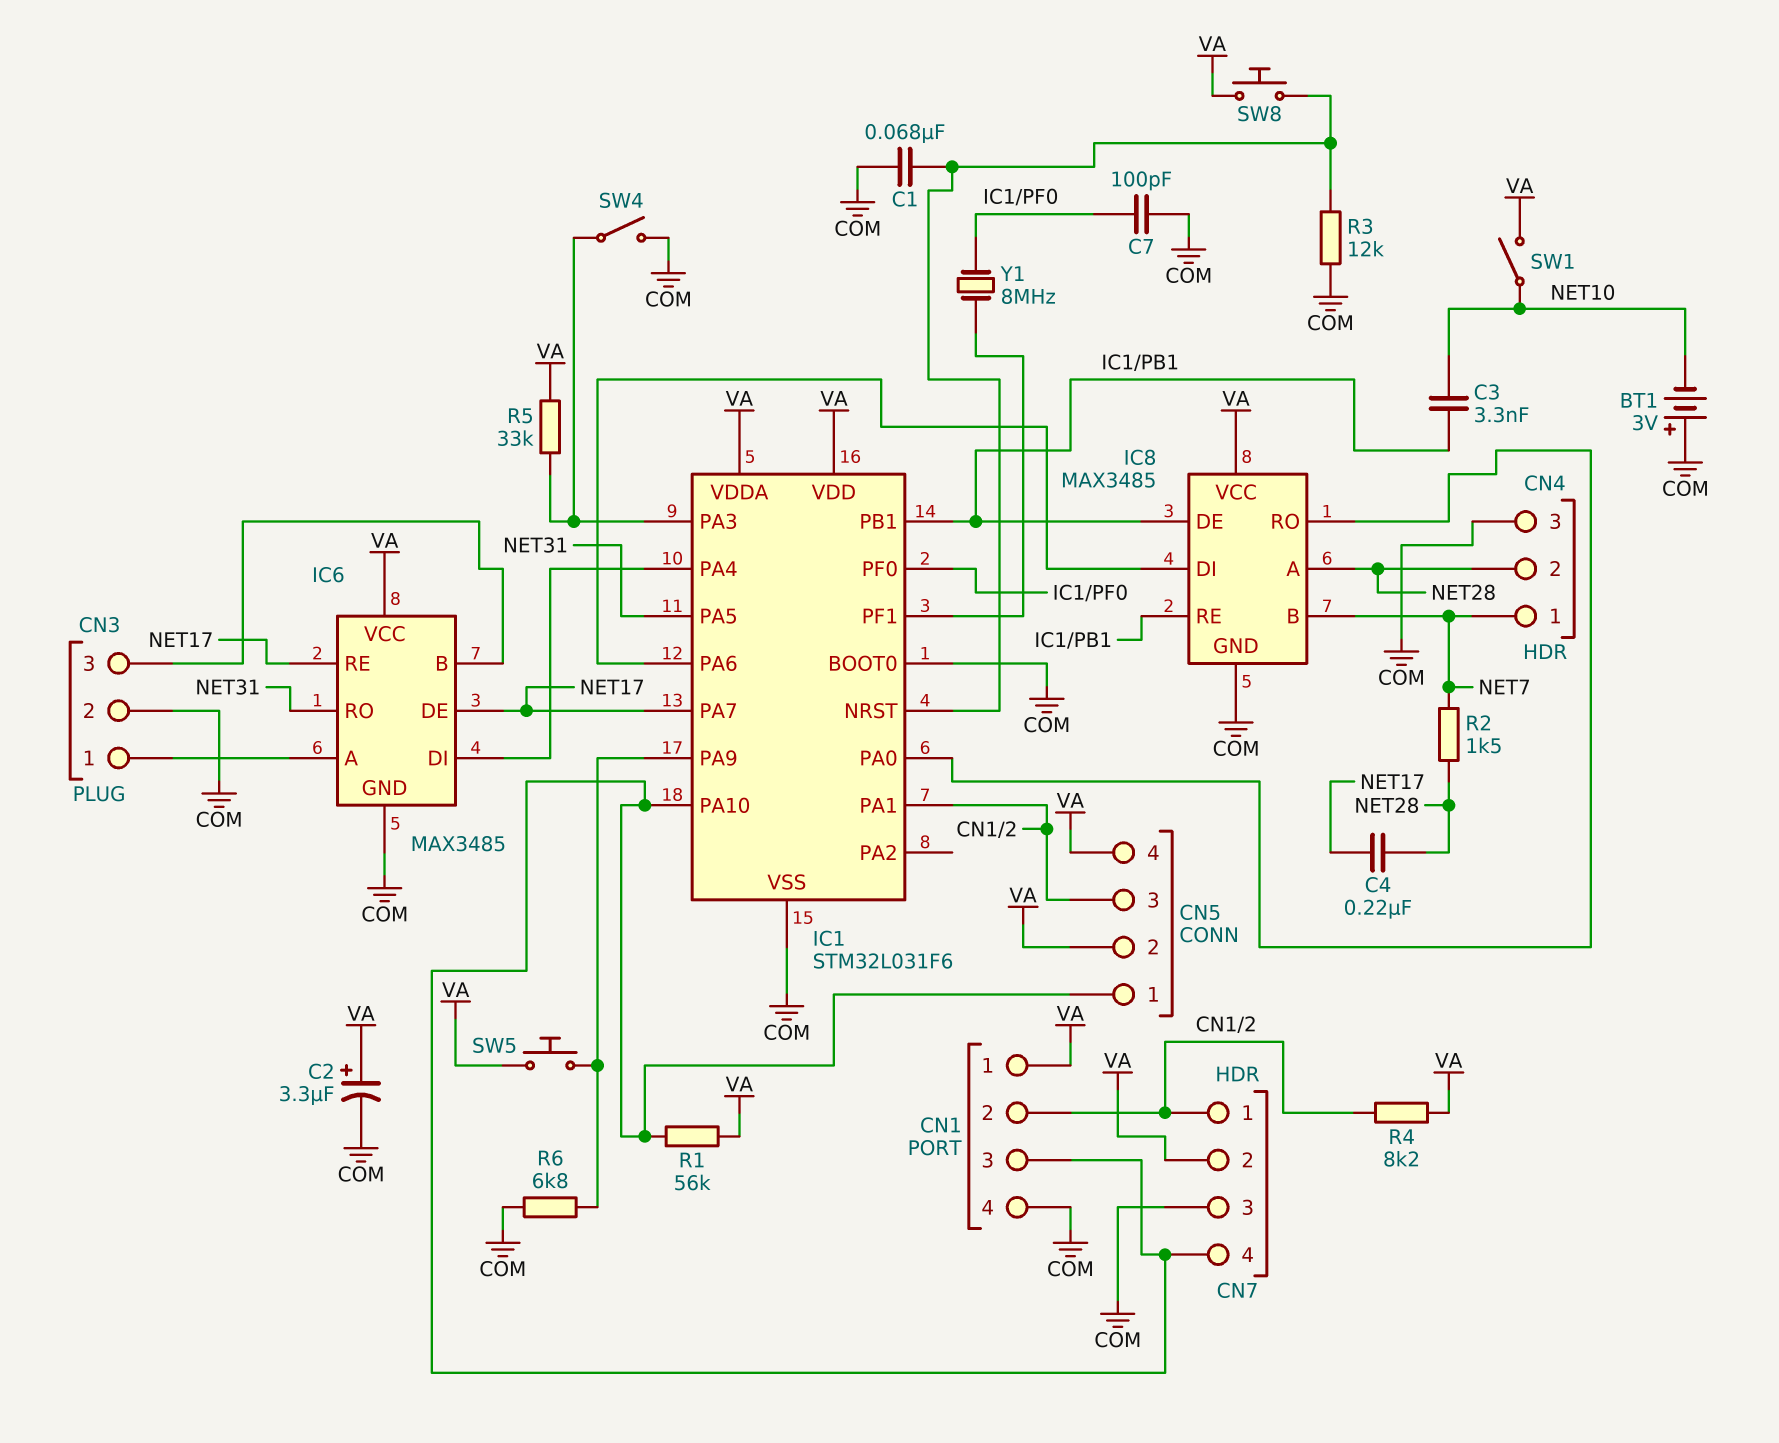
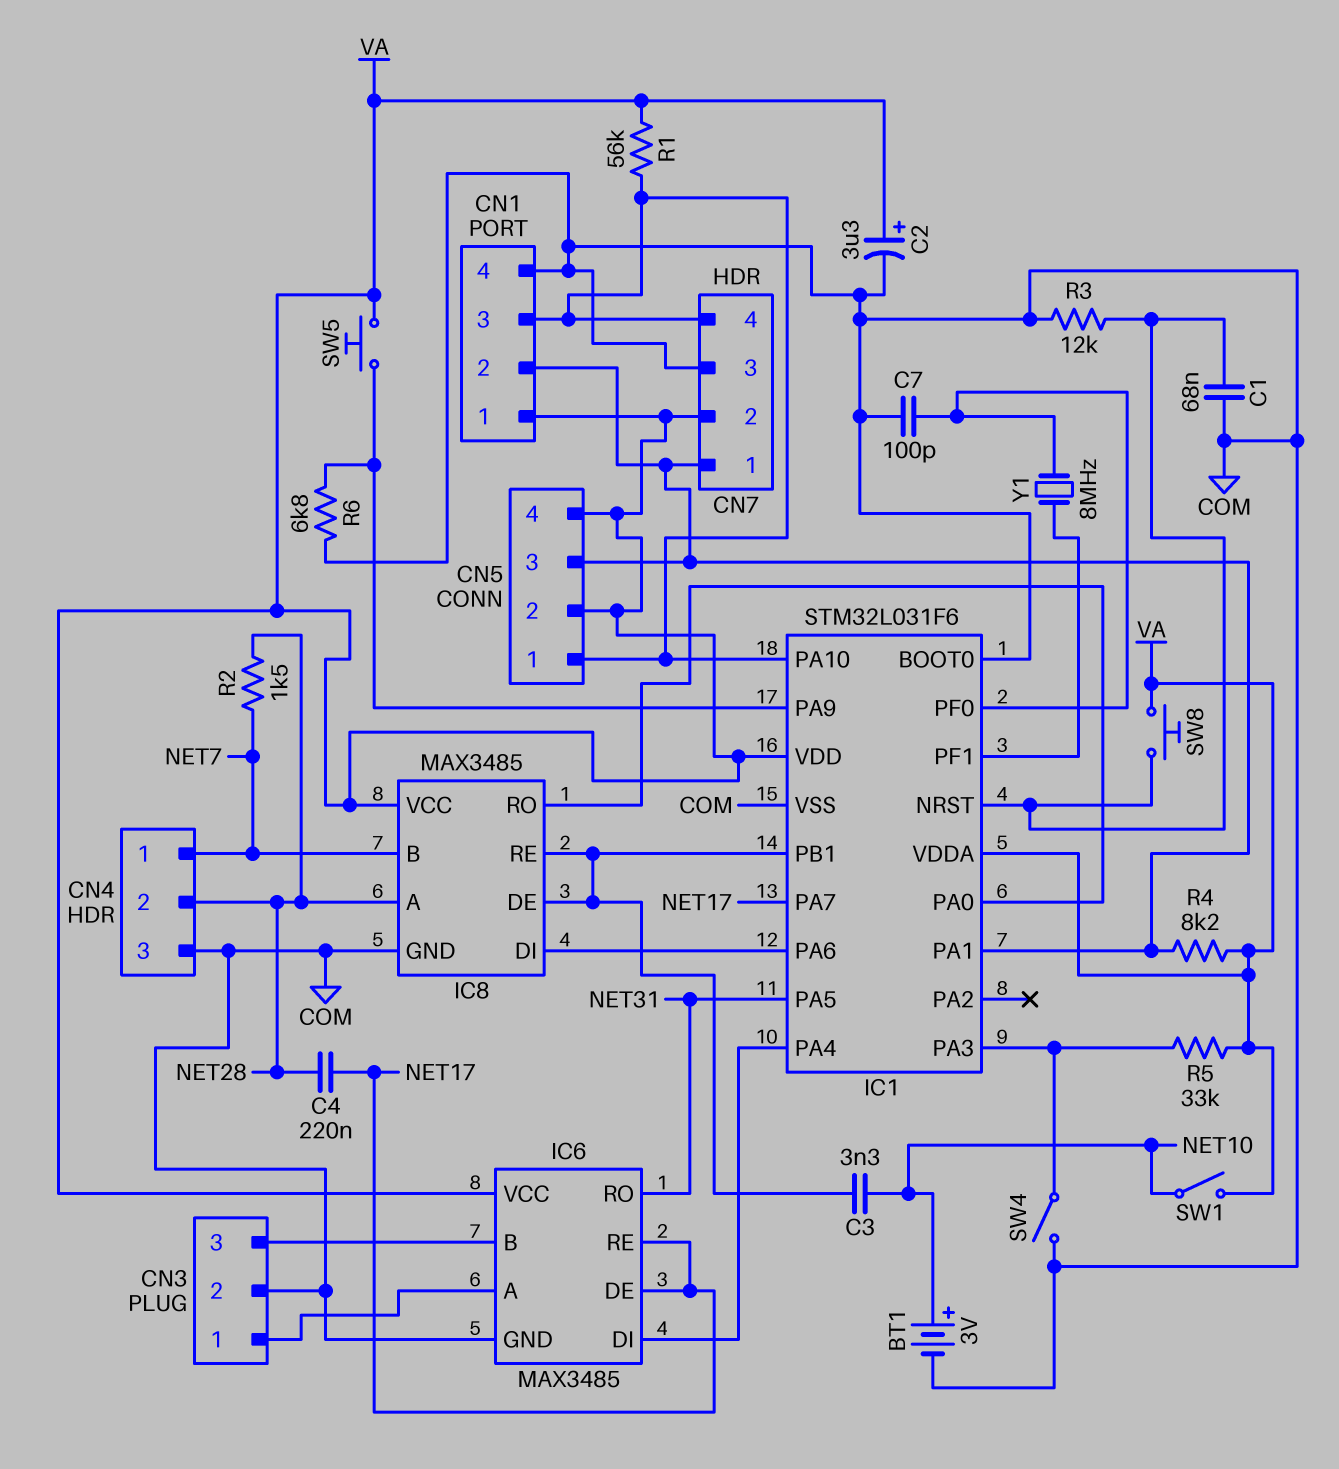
BT1: 3V (plus COM, minus NET10) -> 3V (plus NET10, minus COM)

